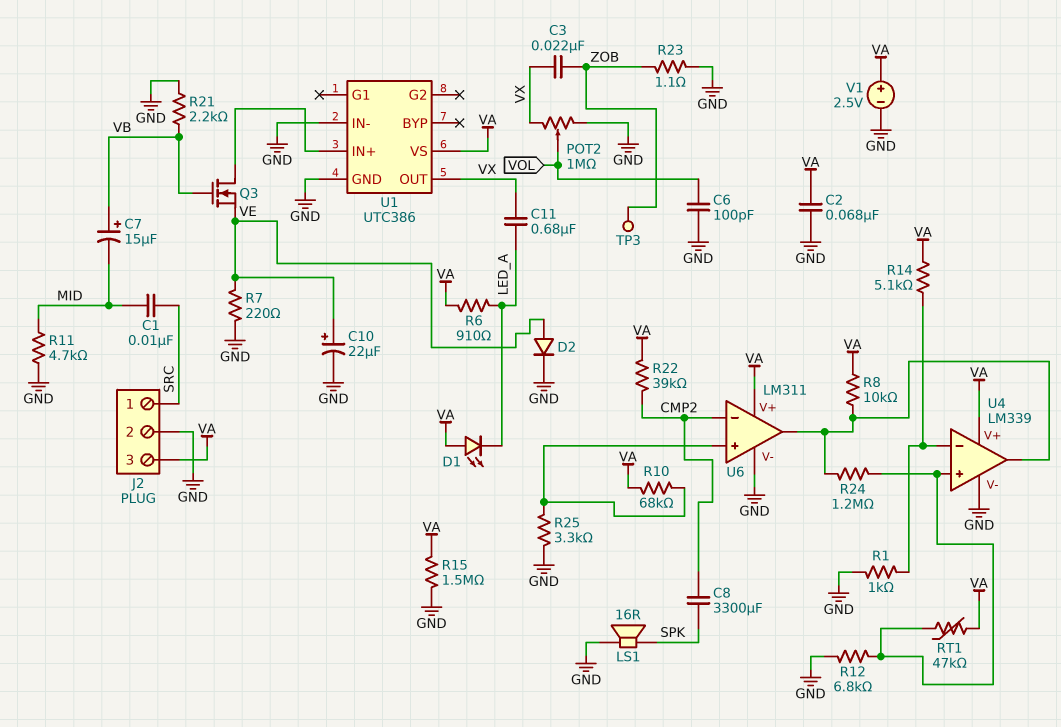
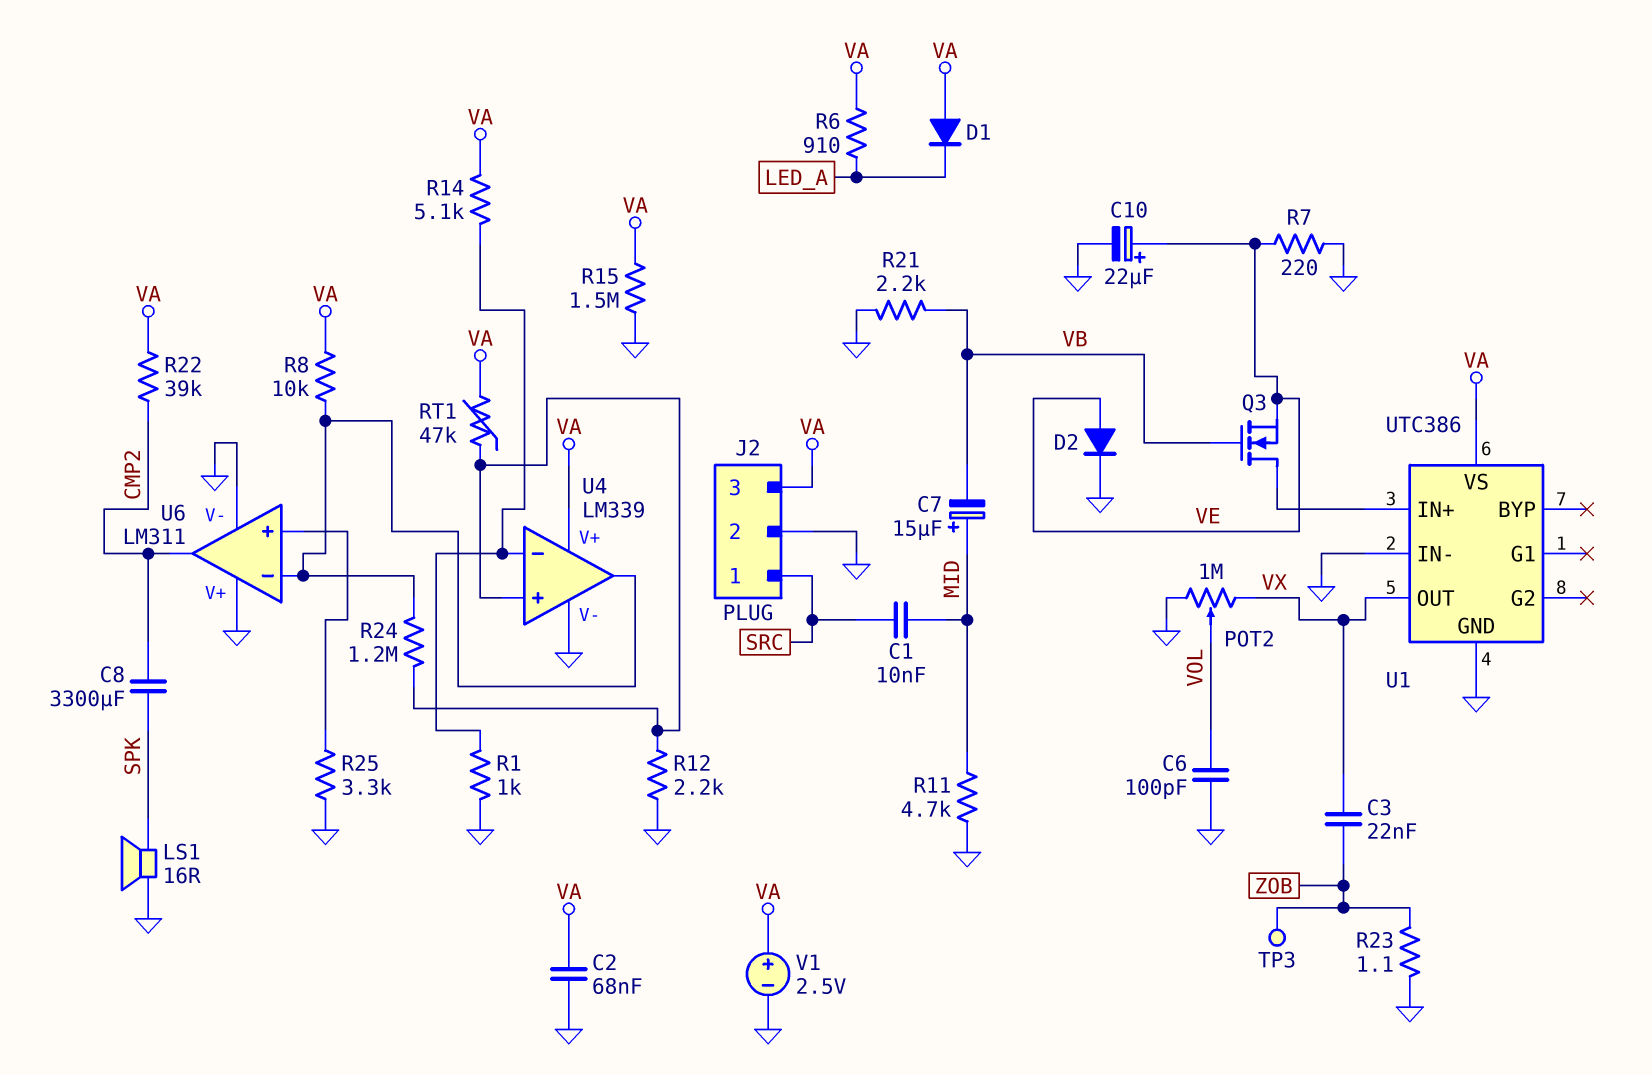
C7: 15uF (plus VB, minus MID) -> 15uF (plus MID, minus VB)
C11: 680nF (LED_A, VX) -> none
D1: LED (A VA, K LED_A) -> diode (A VA, K LED_A)
R10: 68k (U6/in+, VA) -> none
R12: 6.8k (GND, U4/in+) -> 2.2k (GND, U4/in+)
U6 pin V+: VA -> GND
U6 pin in-: CMP2 -> U4/out
U6 pin out: U4/out -> CMP2

